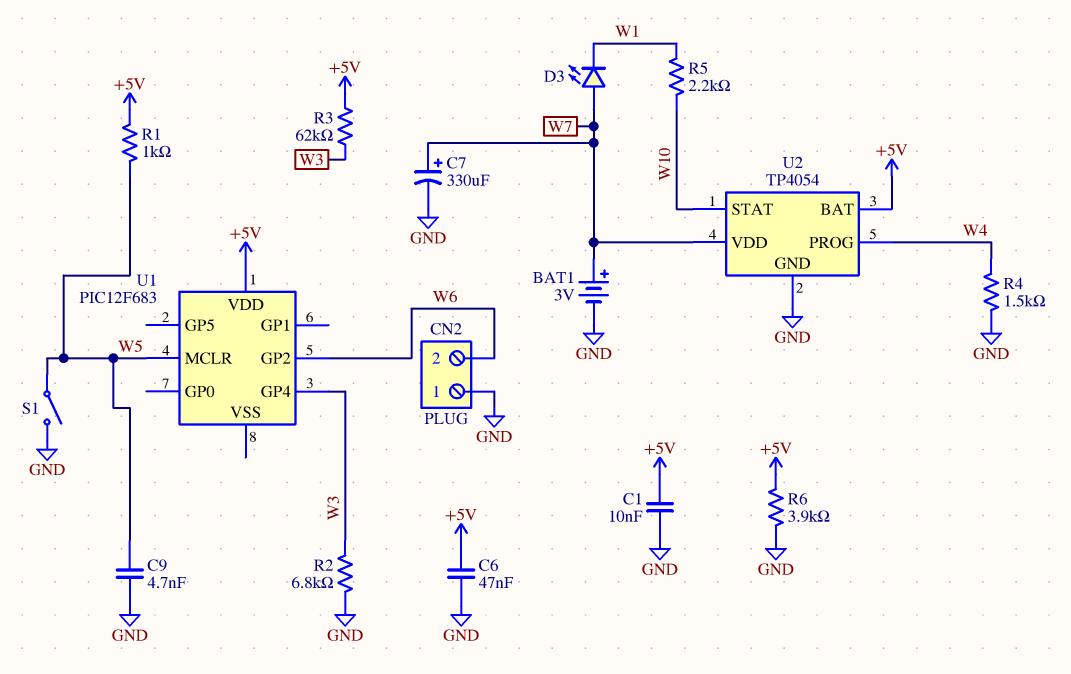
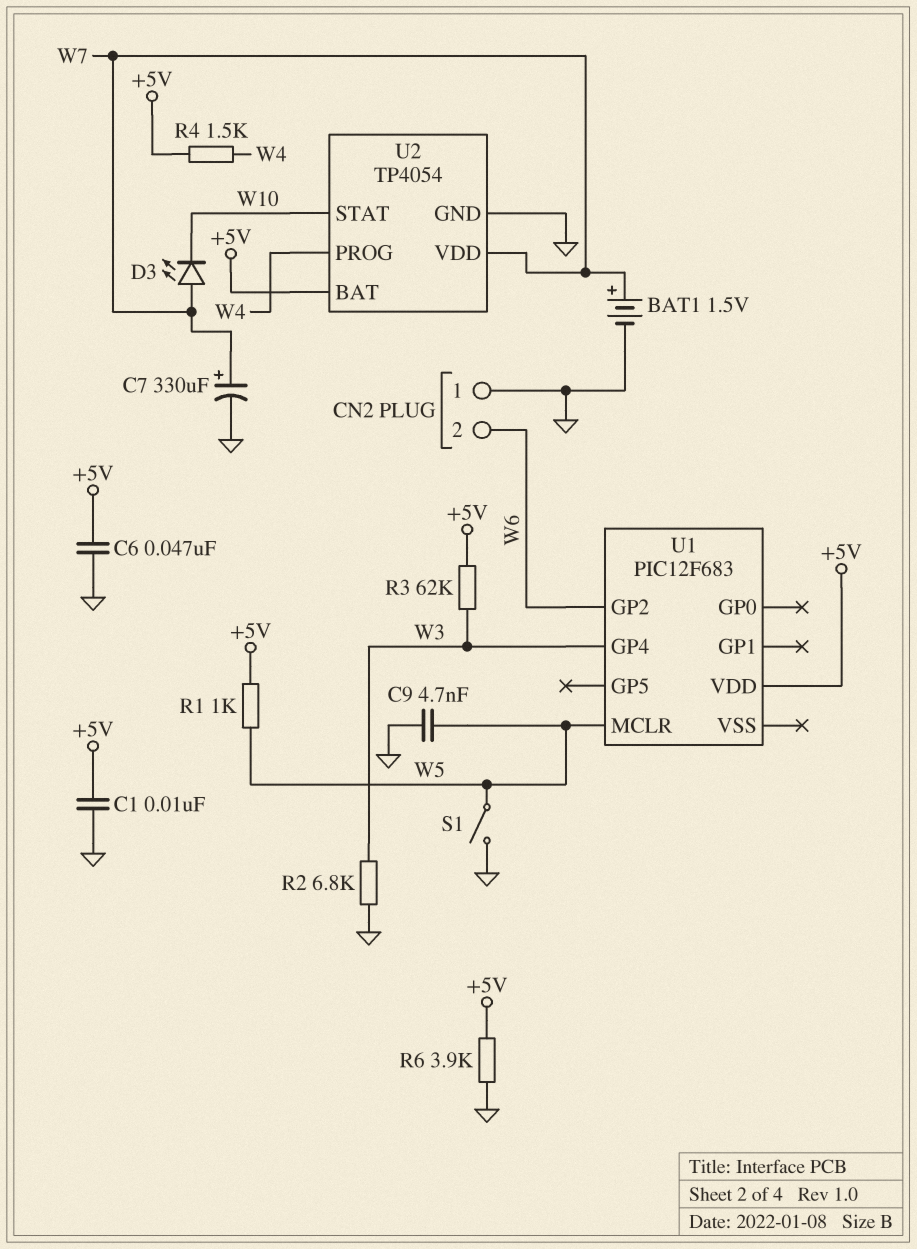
BAT1: 3V (plus W7, minus GND) -> 1.5V (plus W7, minus GND)
D3: LED (A W7, K W1) -> LED (A W7, K W10)
R4: 1.5k (GND, W4) -> 1.5k (+5V, W4)
R5: 2.2k (W1, W10) -> none

